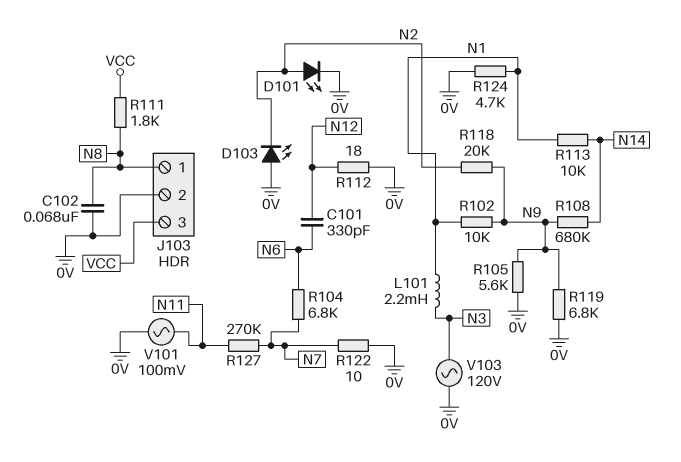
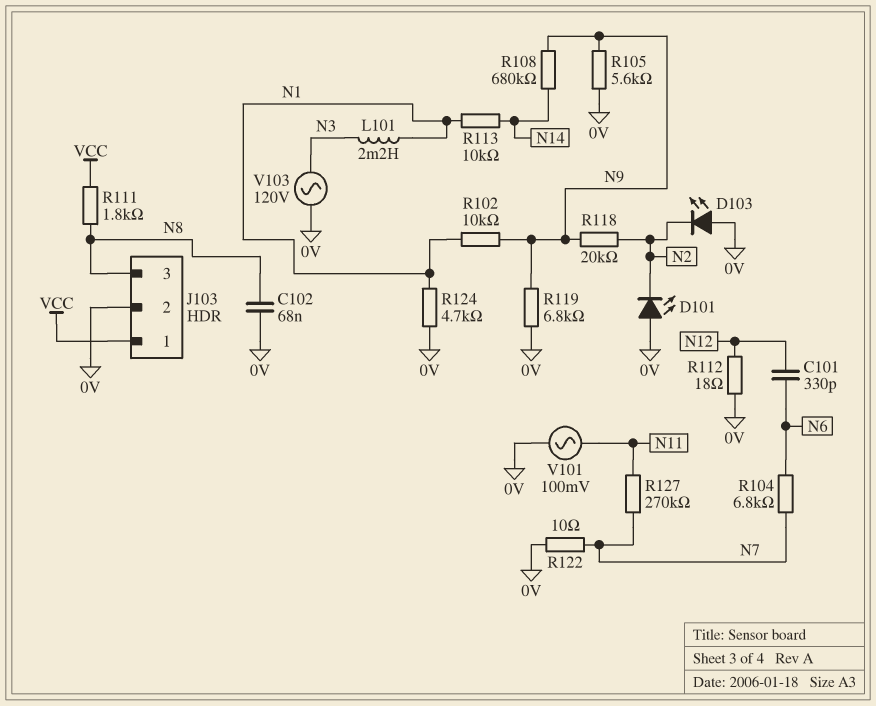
D101: LED (A N2, K 0V) -> LED (A 0V, K N2)
J103 pin 1: N8 -> VCC
J103 pin 3: VCC -> N8

